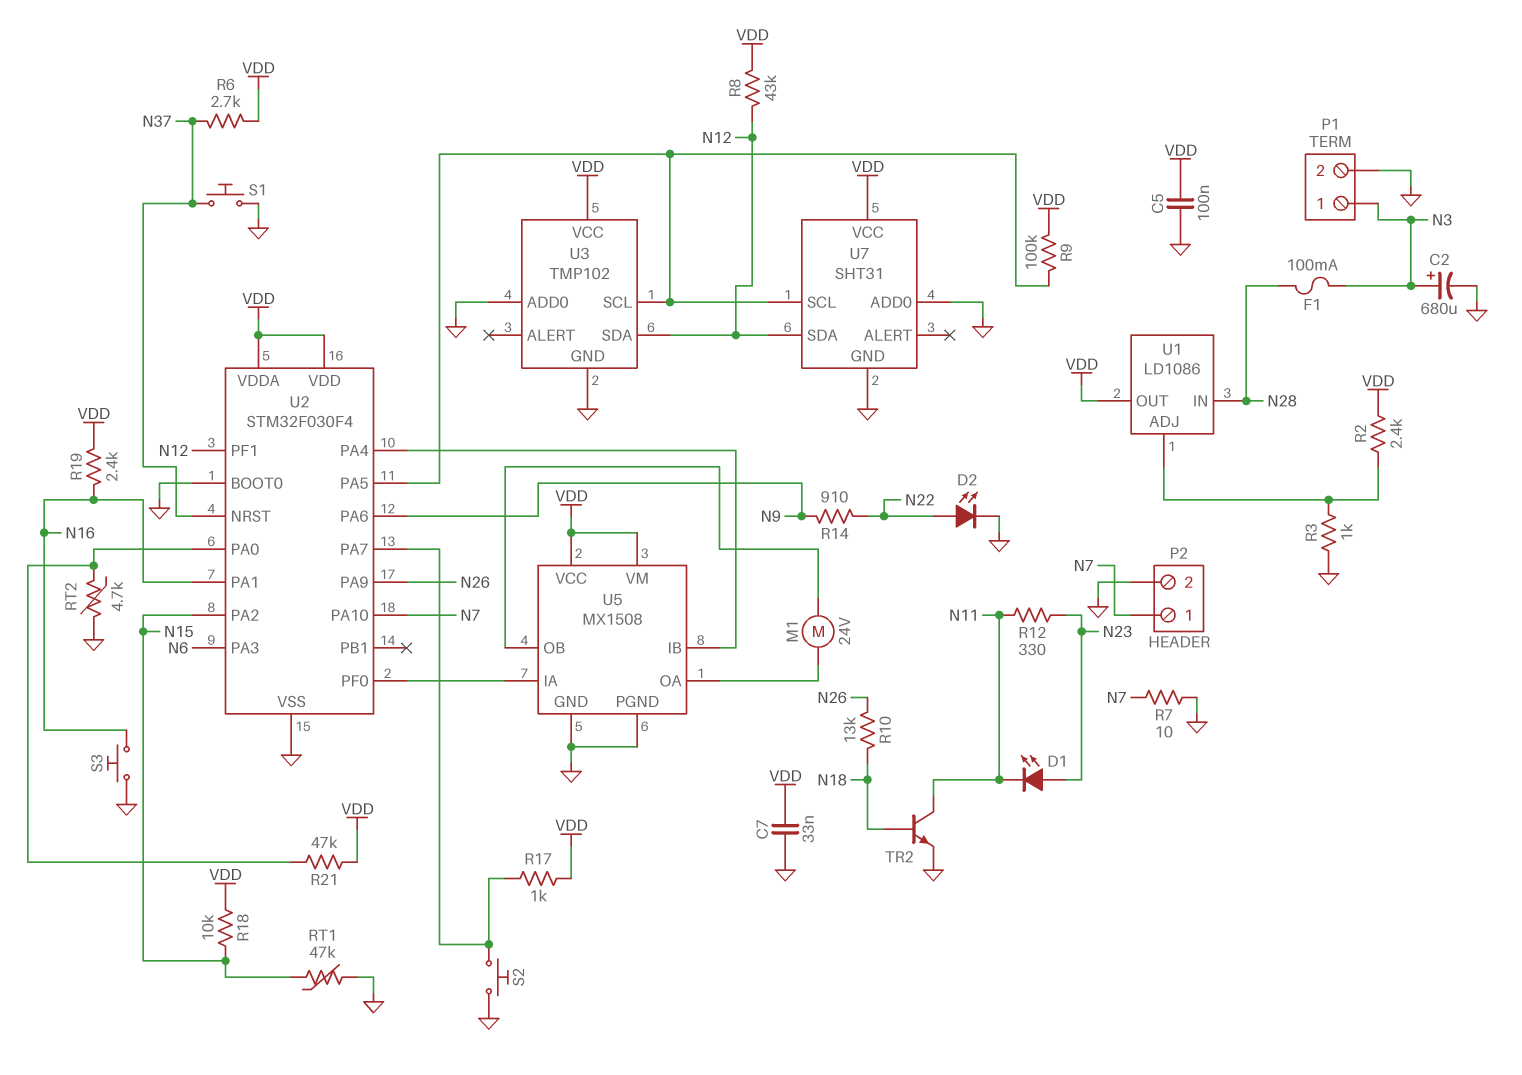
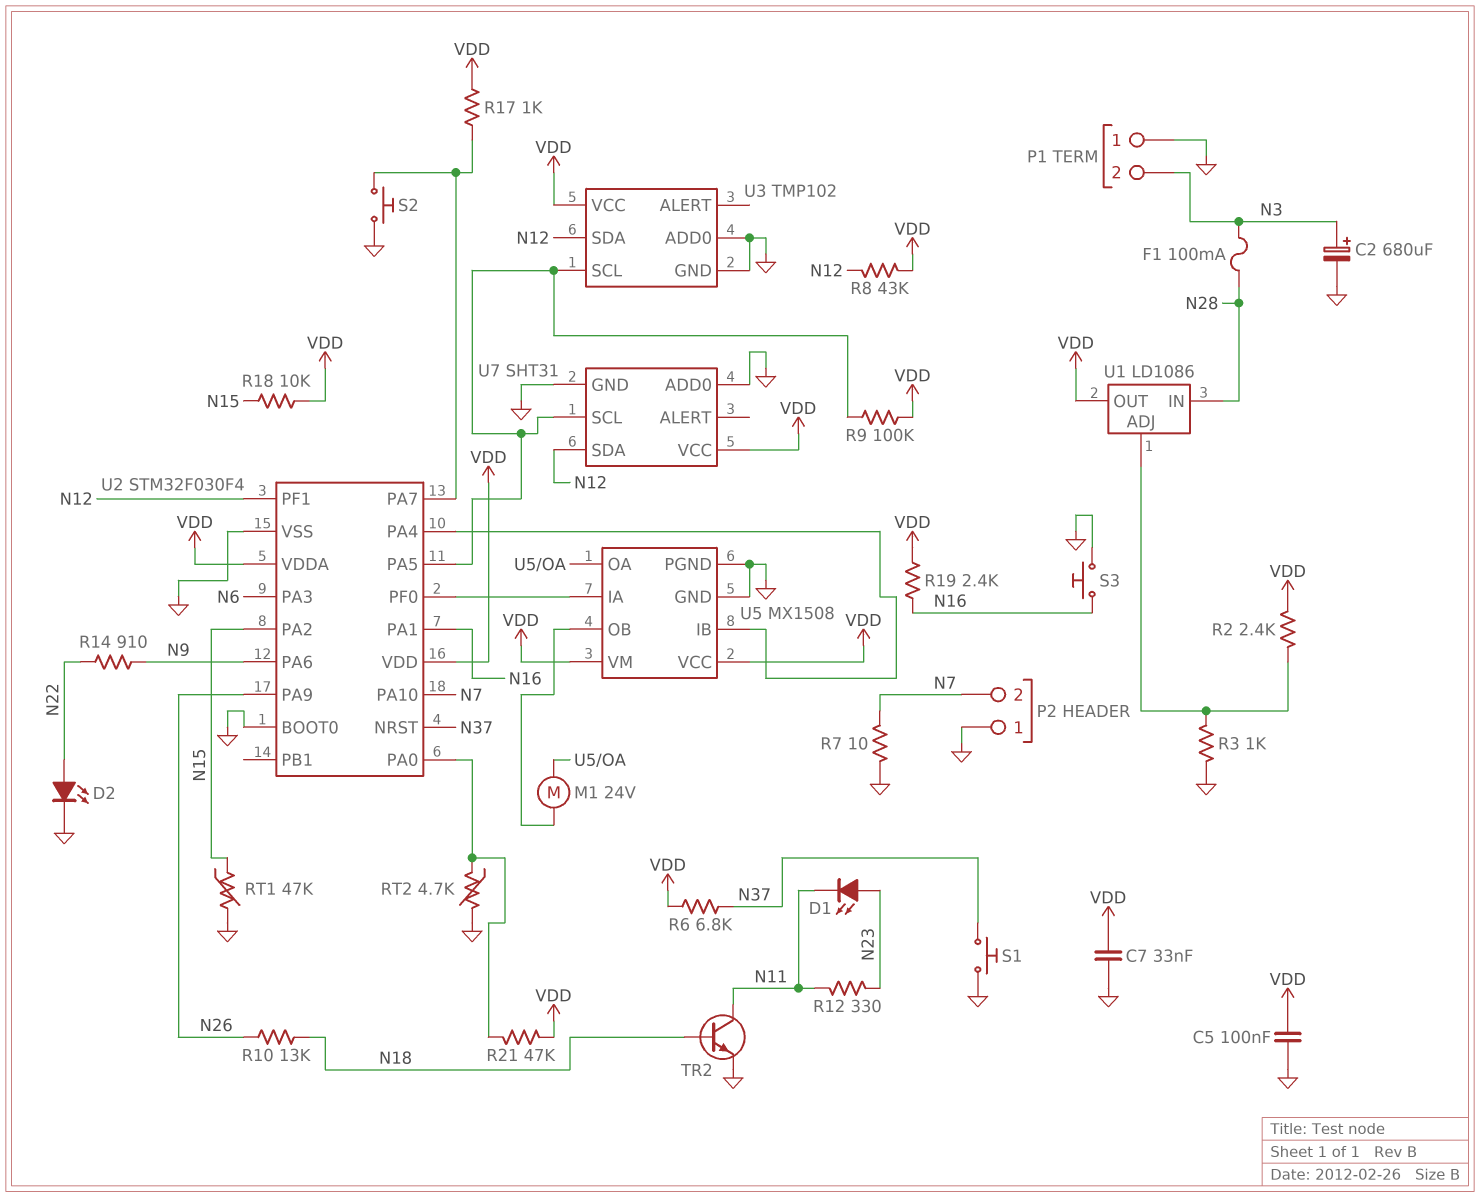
P1 pin 1: N3 -> GND
P1 pin 2: GND -> N3
P2 pin 1: N7 -> GND
P2 pin 2: GND -> N7
R6: 2.7k (N37, VDD) -> 6.8k (N37, VDD)

